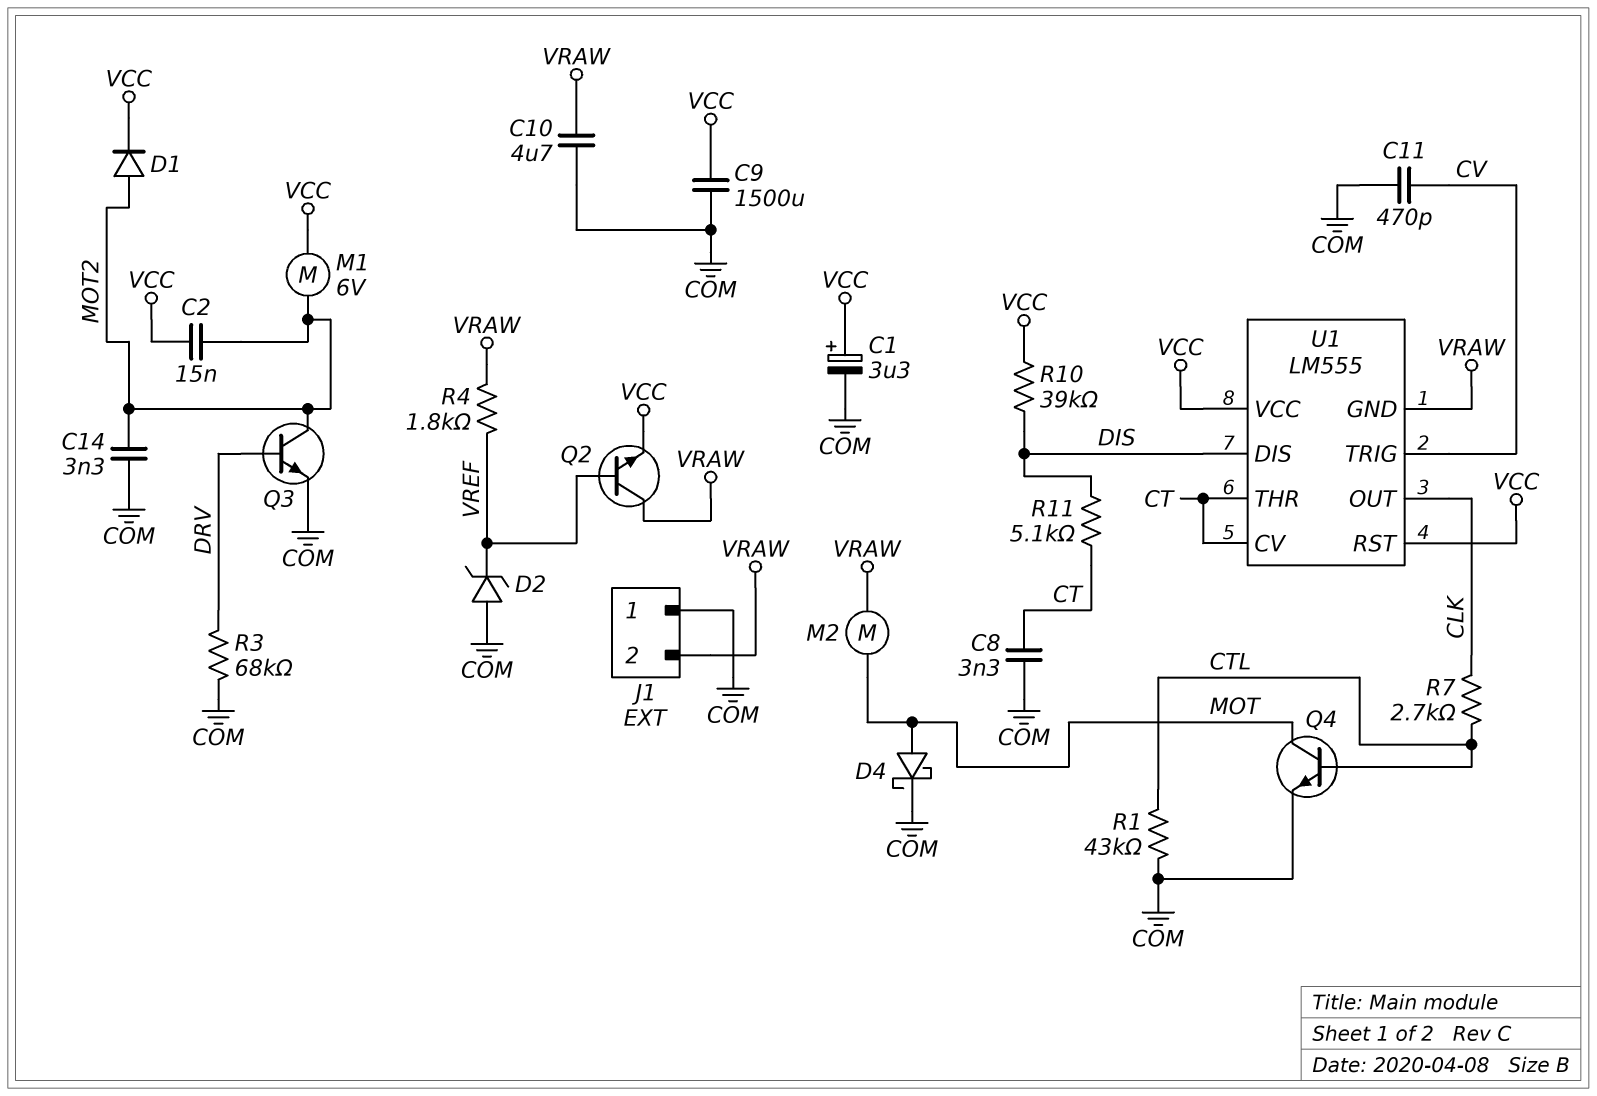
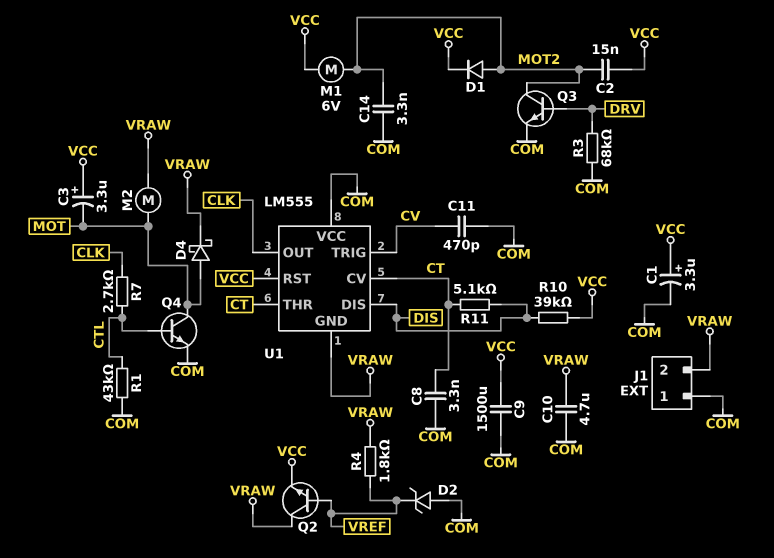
C3: none -> 3.3uF (plus VCC, minus MOT)
D4: schottky (A MOT, K COM) -> schottky (A MOT, K VRAW)
U1 pin VCC: VCC -> COM

